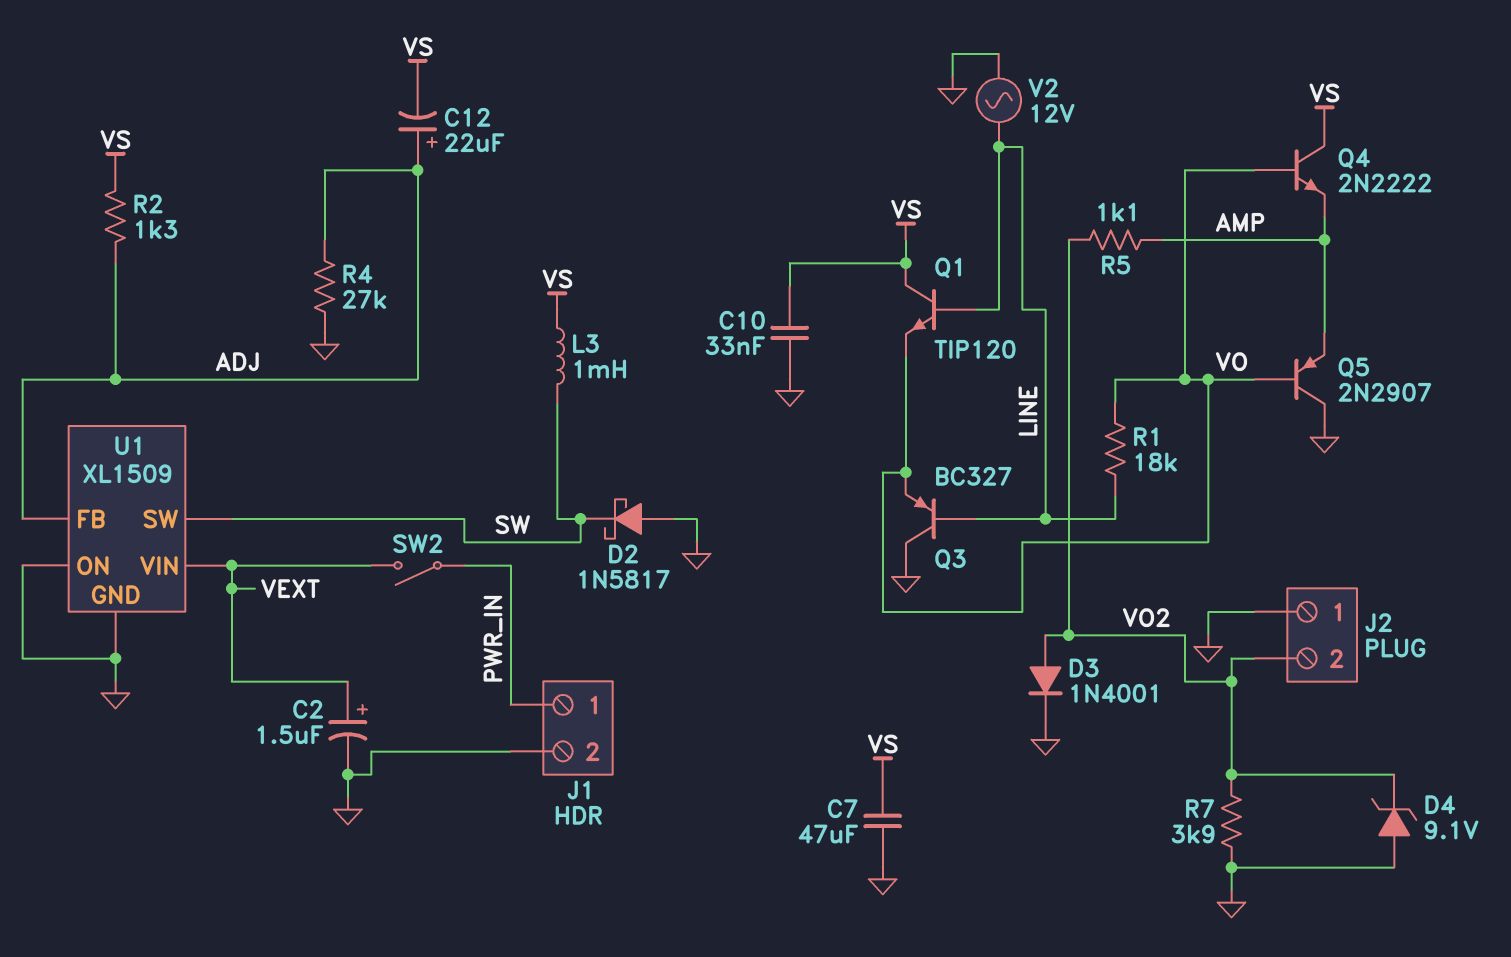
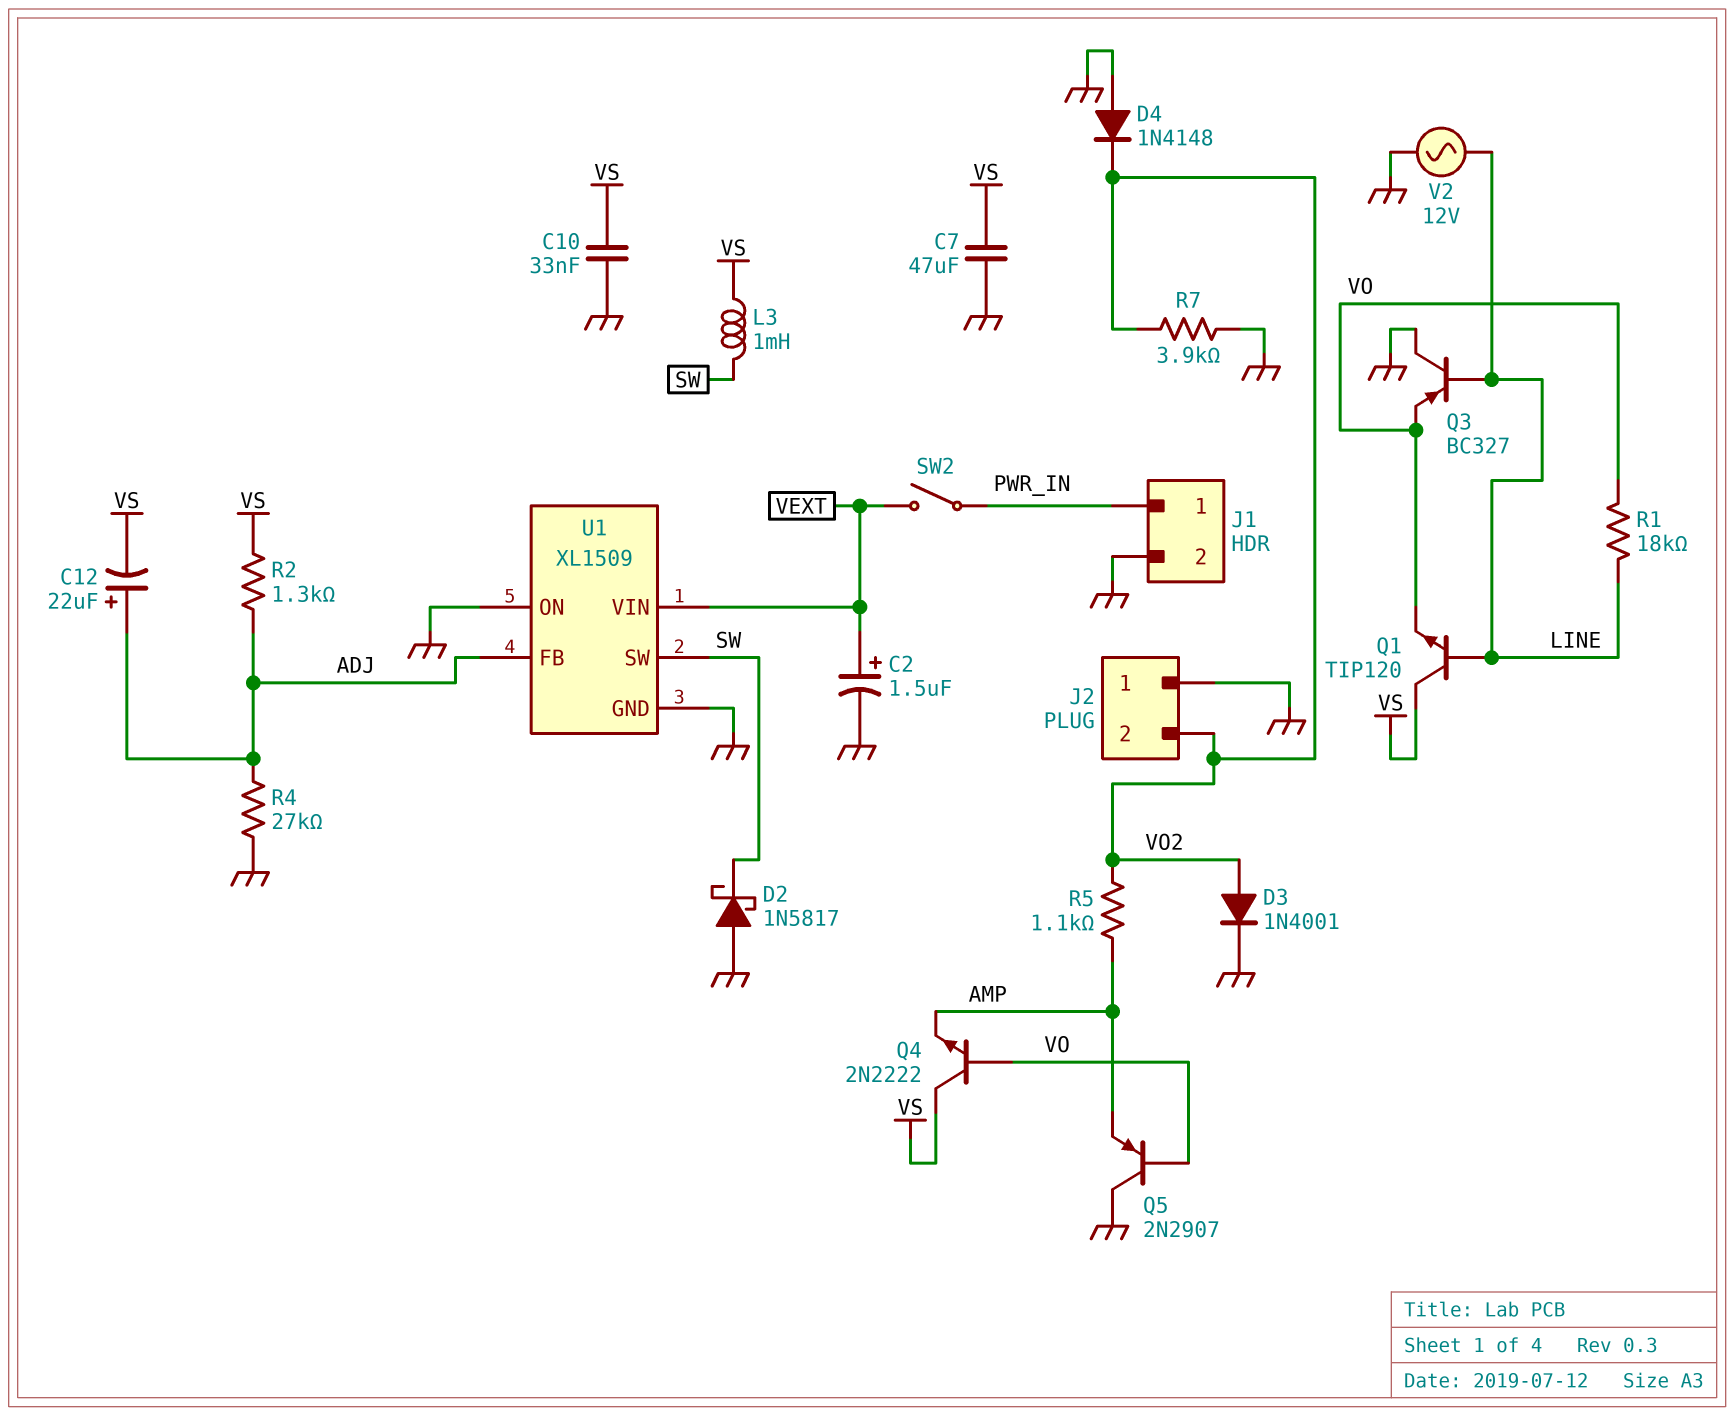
D4: zener 9.1V (A GND, K VO2) -> diode 1N4148 (A GND, K VO2)

